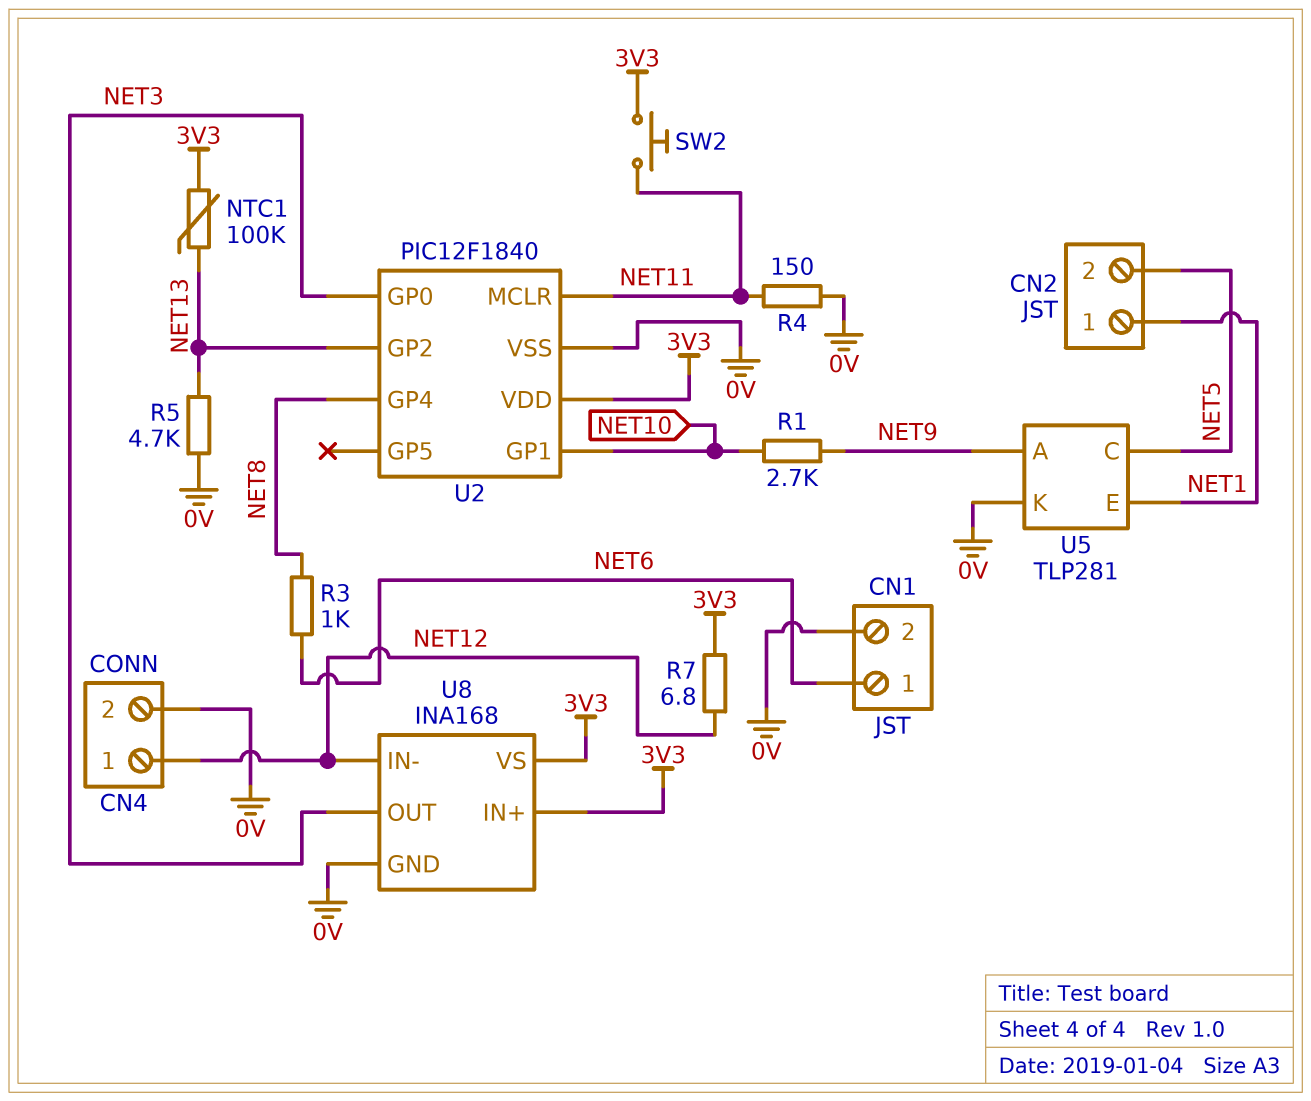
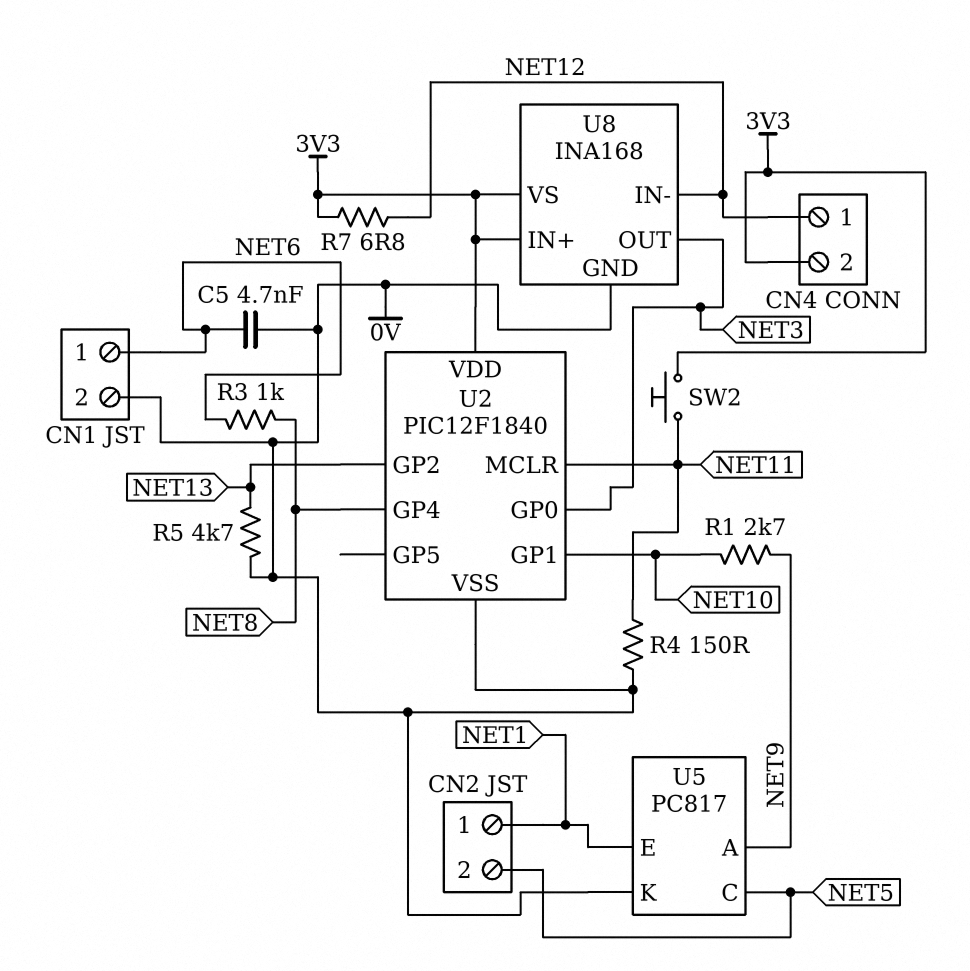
C5: none -> 4.7nF (0V, NET6)
CN4 pin 2: 0V -> 3V3
NTC1: 100k (3V3, NET13) -> none
U5: TLP281 -> PC817

